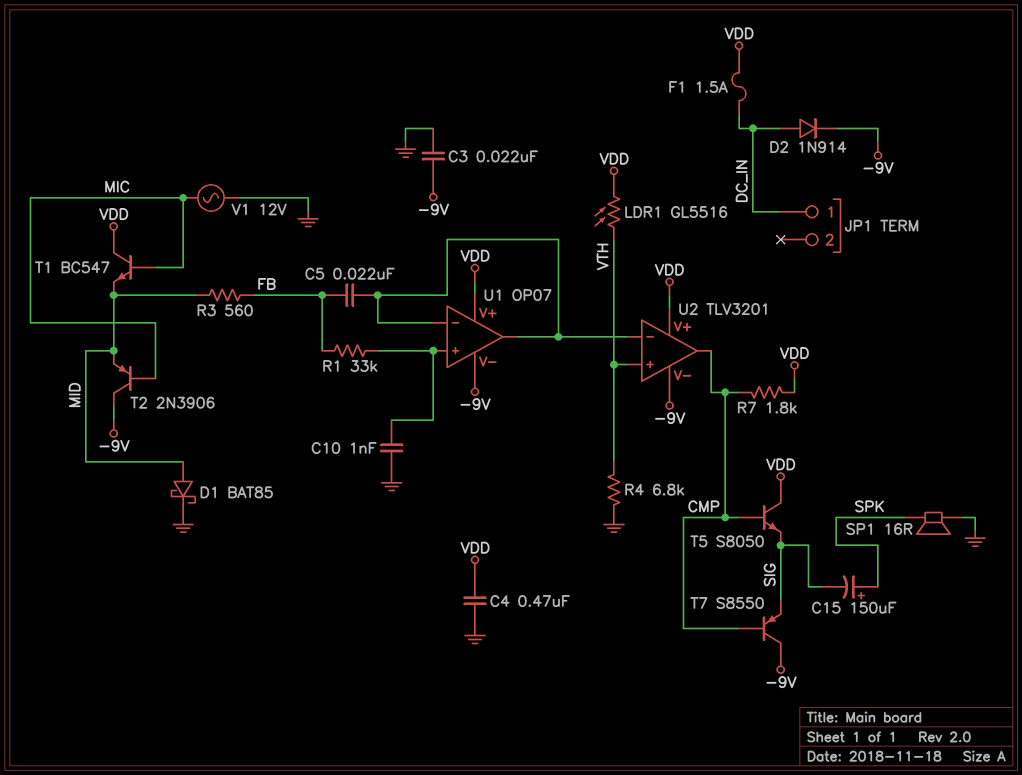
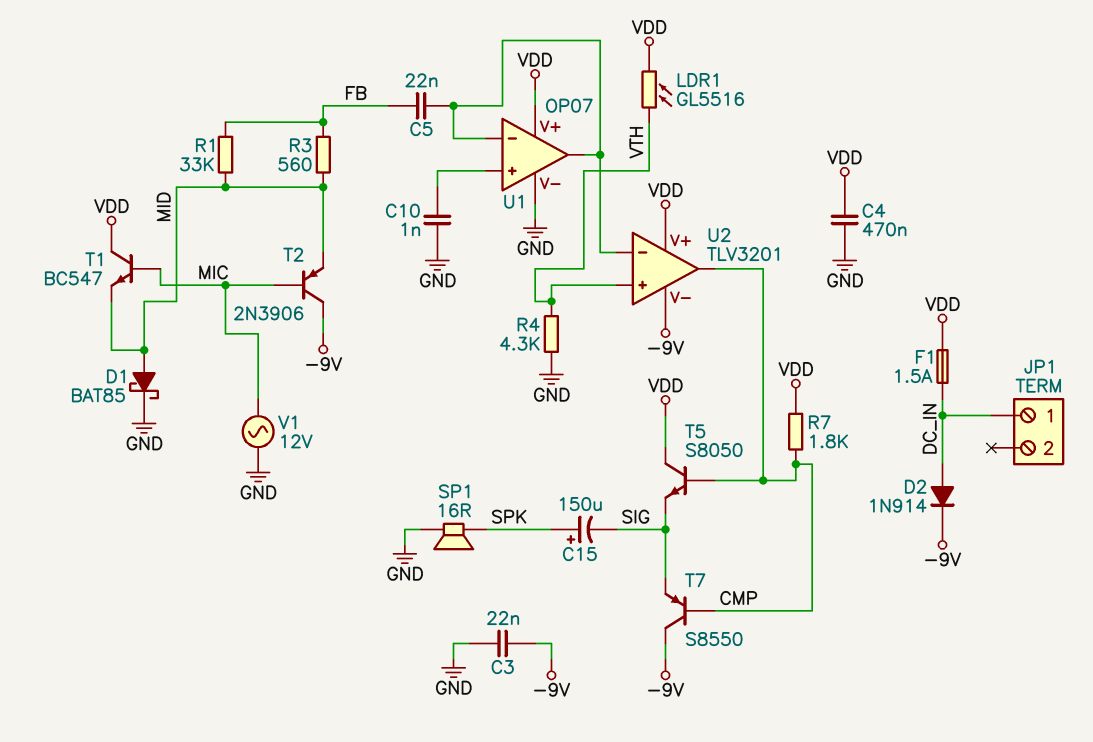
R1: 33k (FB, U1/in+) -> 33k (FB, MID)
R4: 6.8k (GND, VTH) -> 4.3k (GND, VTH)
U1 pin V-: -9V -> GND

